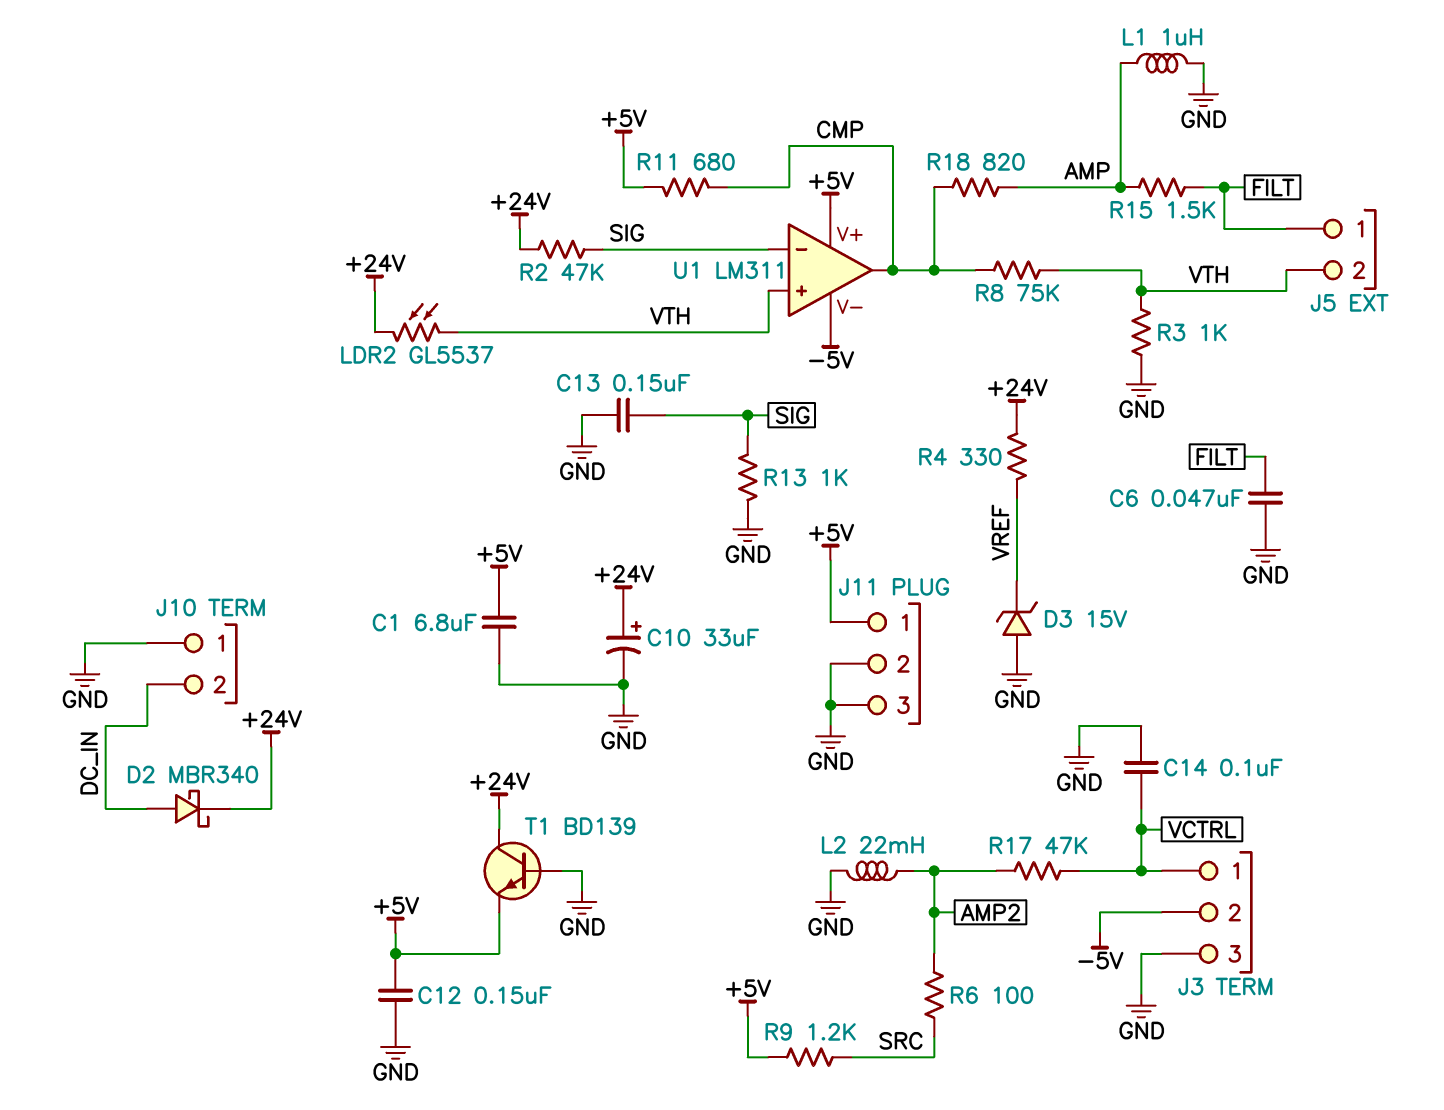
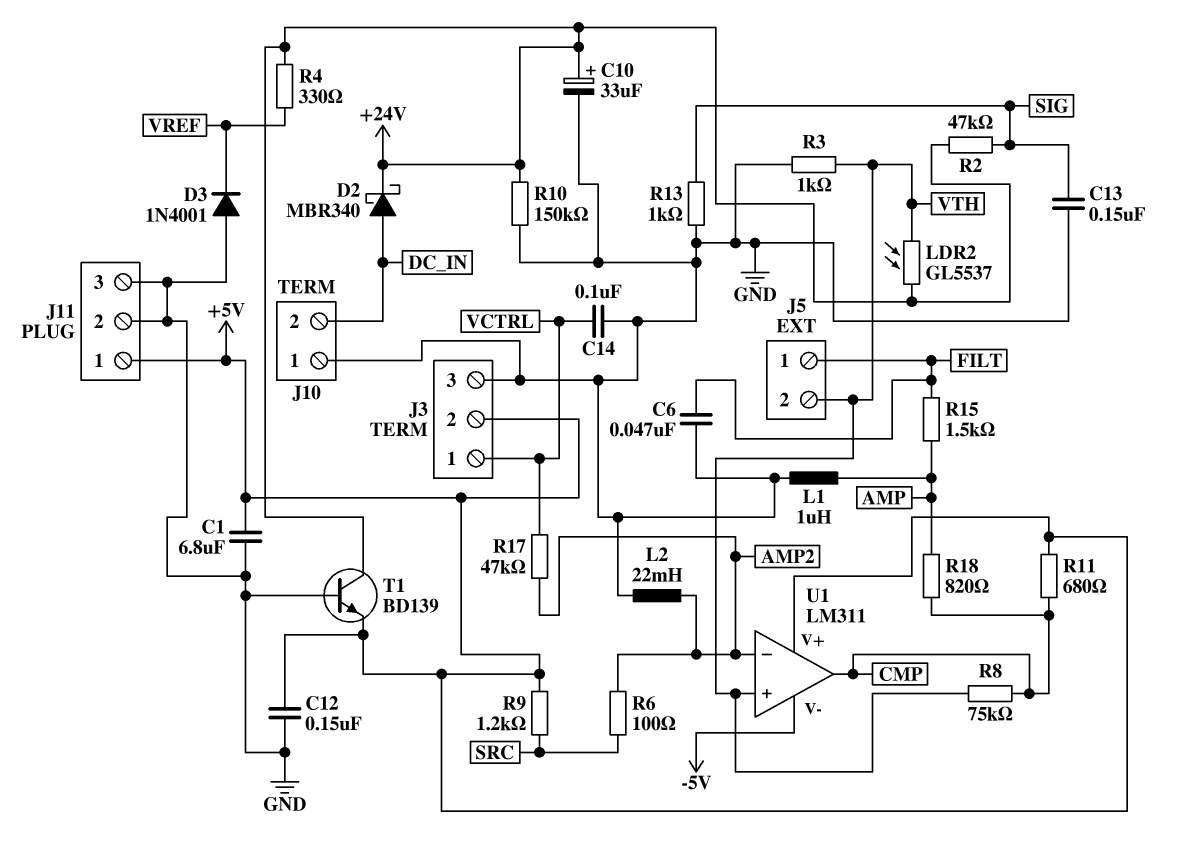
D3: zener 15V (A GND, K VREF) -> diode 1N4001 (A GND, K VREF)
J3 pin 2: -5V -> +5V
R10: none -> 150k (+24V, GND)
U1 pin in-: SIG -> AMP2

